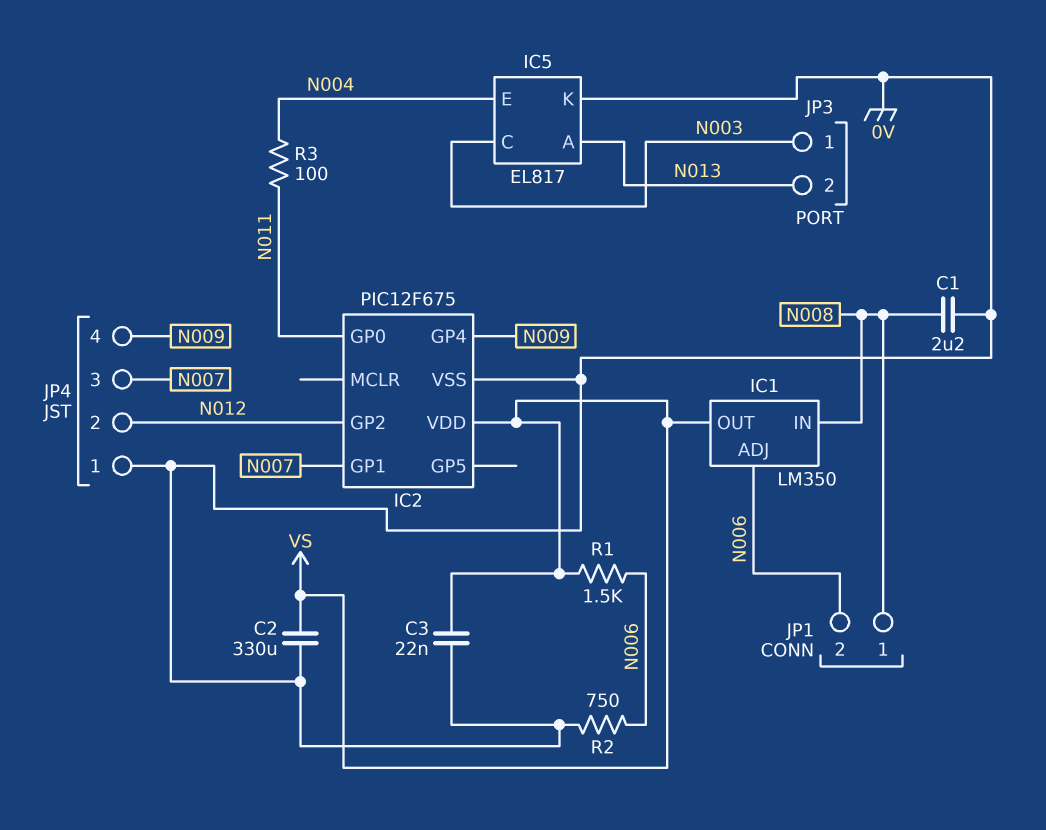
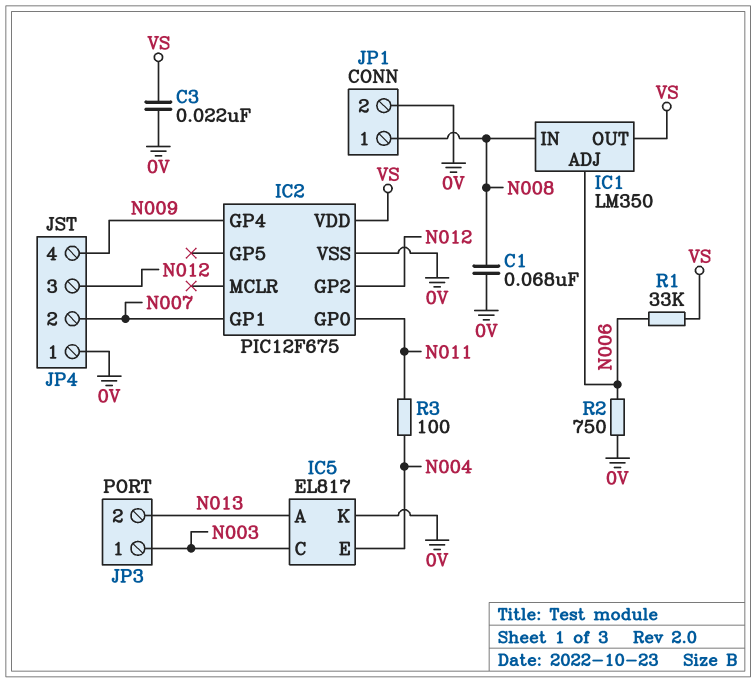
C1: 2.2uF (0V, N008) -> 68nF (0V, N008)
C2: 330uF (0V, VS) -> none
JP1 pin 2: N006 -> 0V
JP4 pin 2: N012 -> N007
JP4 pin 3: N007 -> N012
R1: 1.5k (N006, VS) -> 33k (N006, VS)

